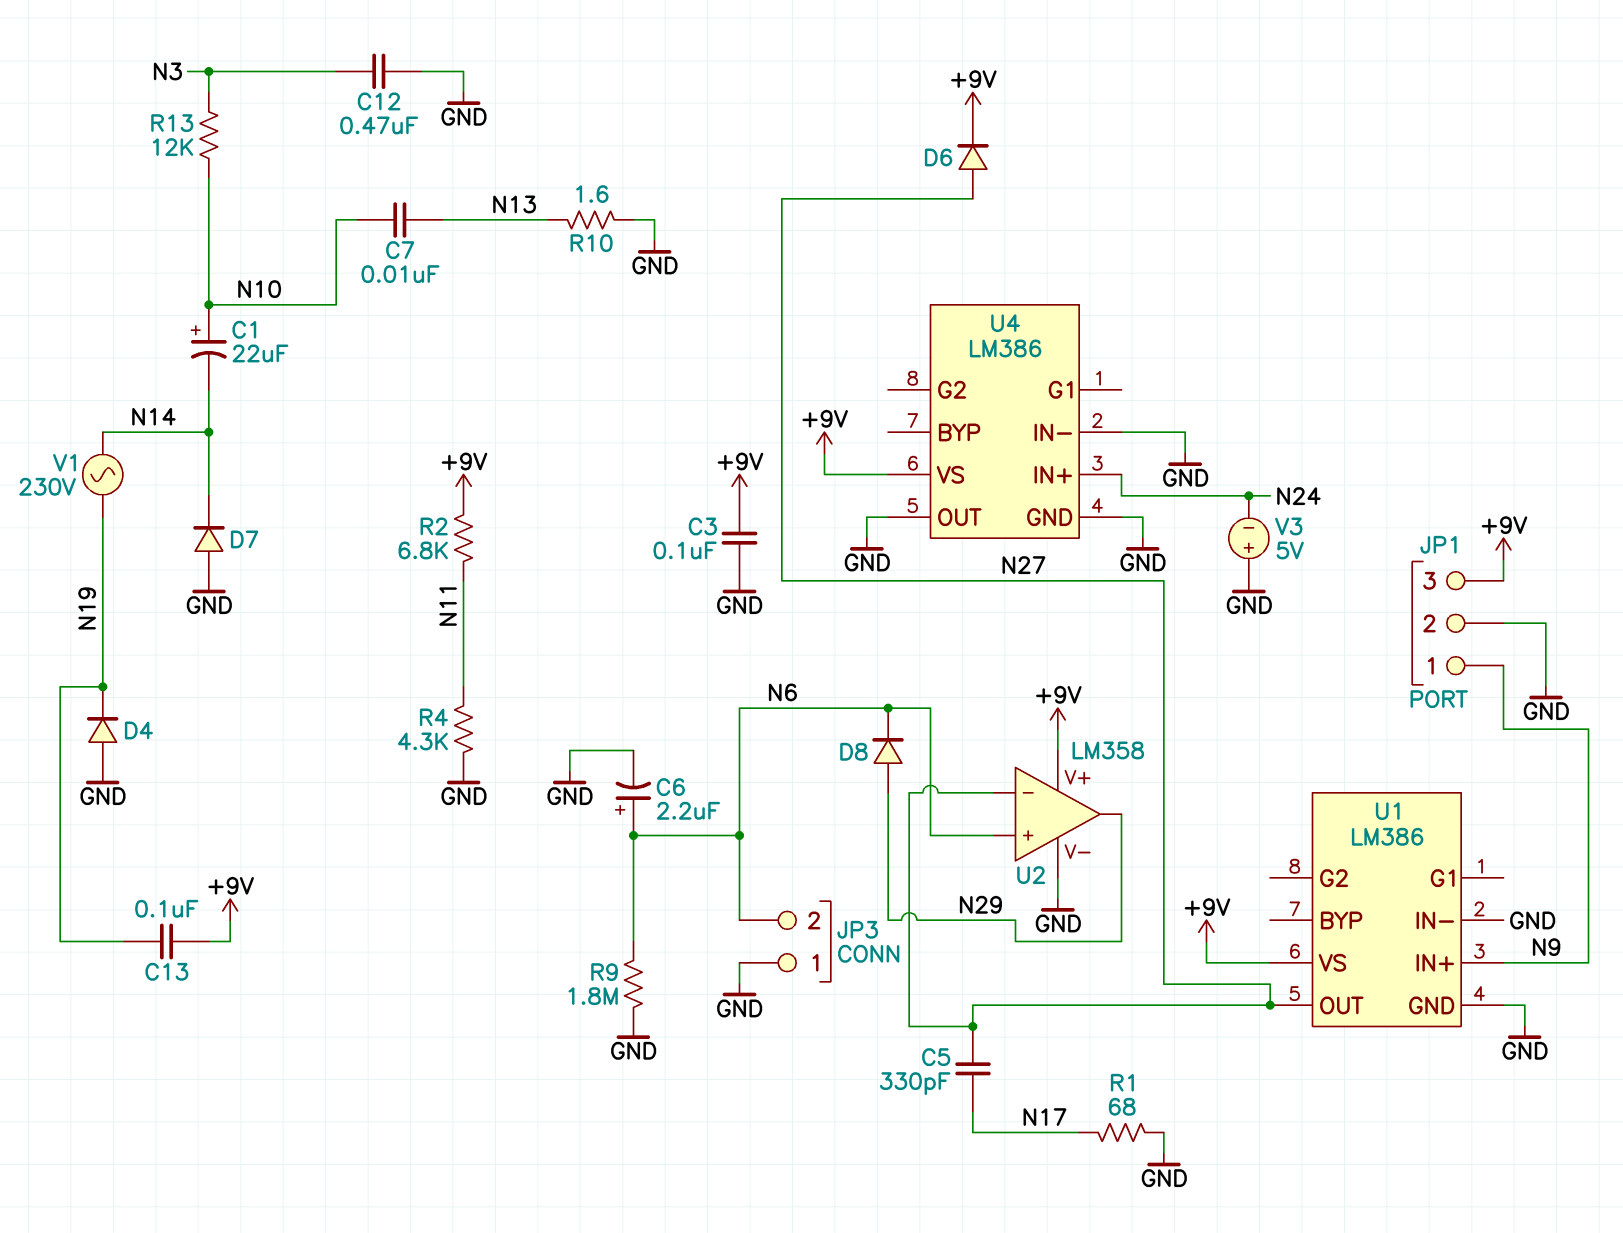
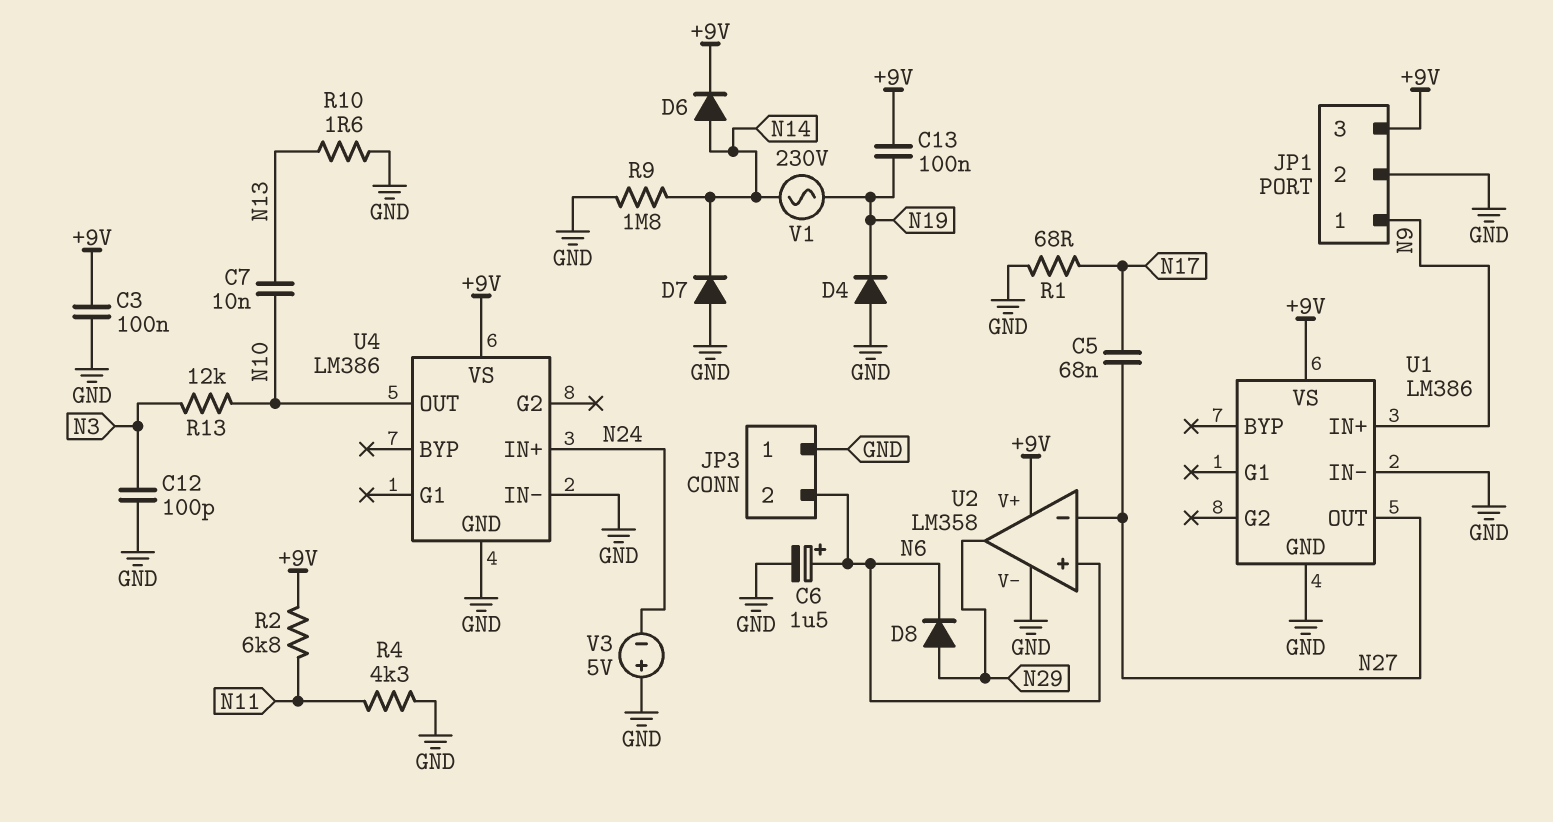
C1: 22uF (plus N10, minus N14) -> none
C5: 330pF (N17, N27) -> 68nF (N17, N27)
C6: 2.2uF (plus N6, minus GND) -> 1.5uF (plus N6, minus GND)
C12: 470nF (GND, N3) -> 100pF (GND, N3)
D6: diode (A N27, K +9V) -> diode (A N14, K +9V)
R9: 1.8M (GND, N6) -> 1.8M (GND, N14)
U4 pin OUT: GND -> N10

